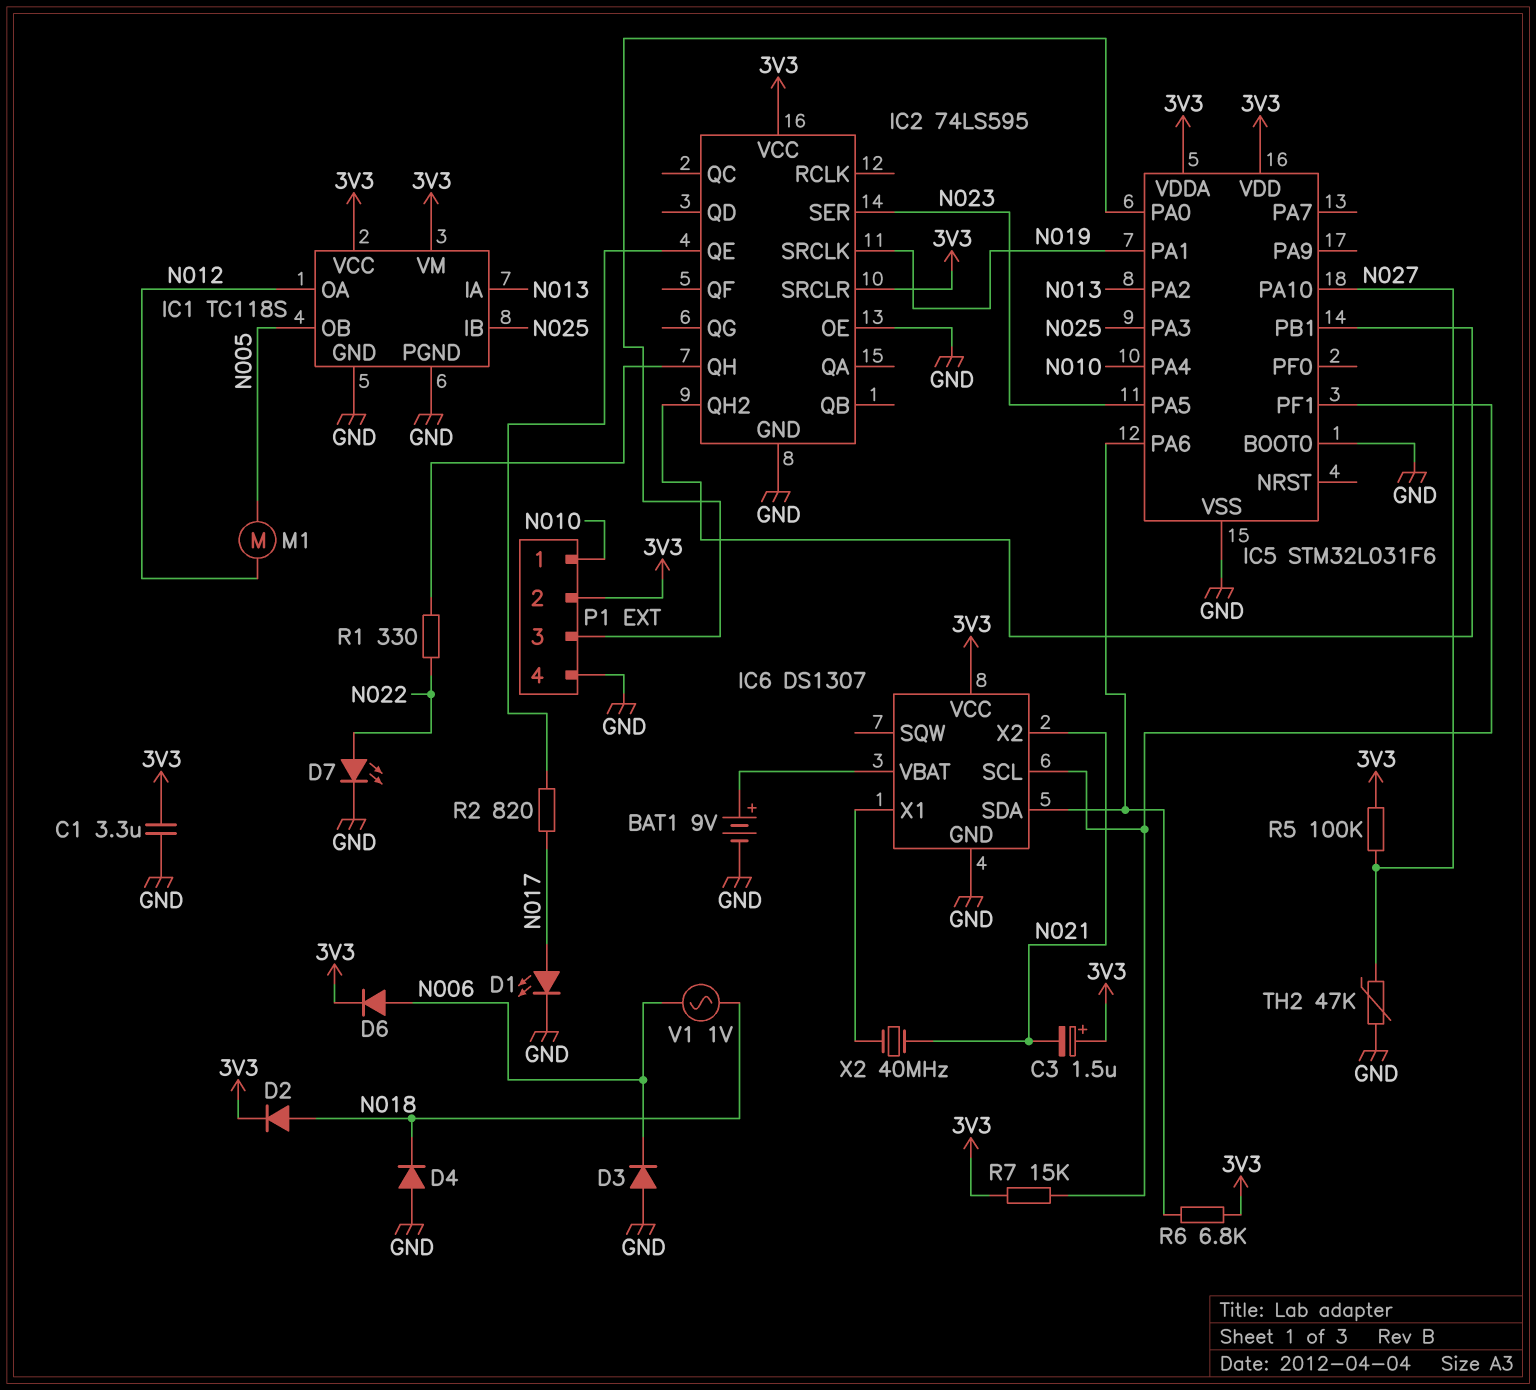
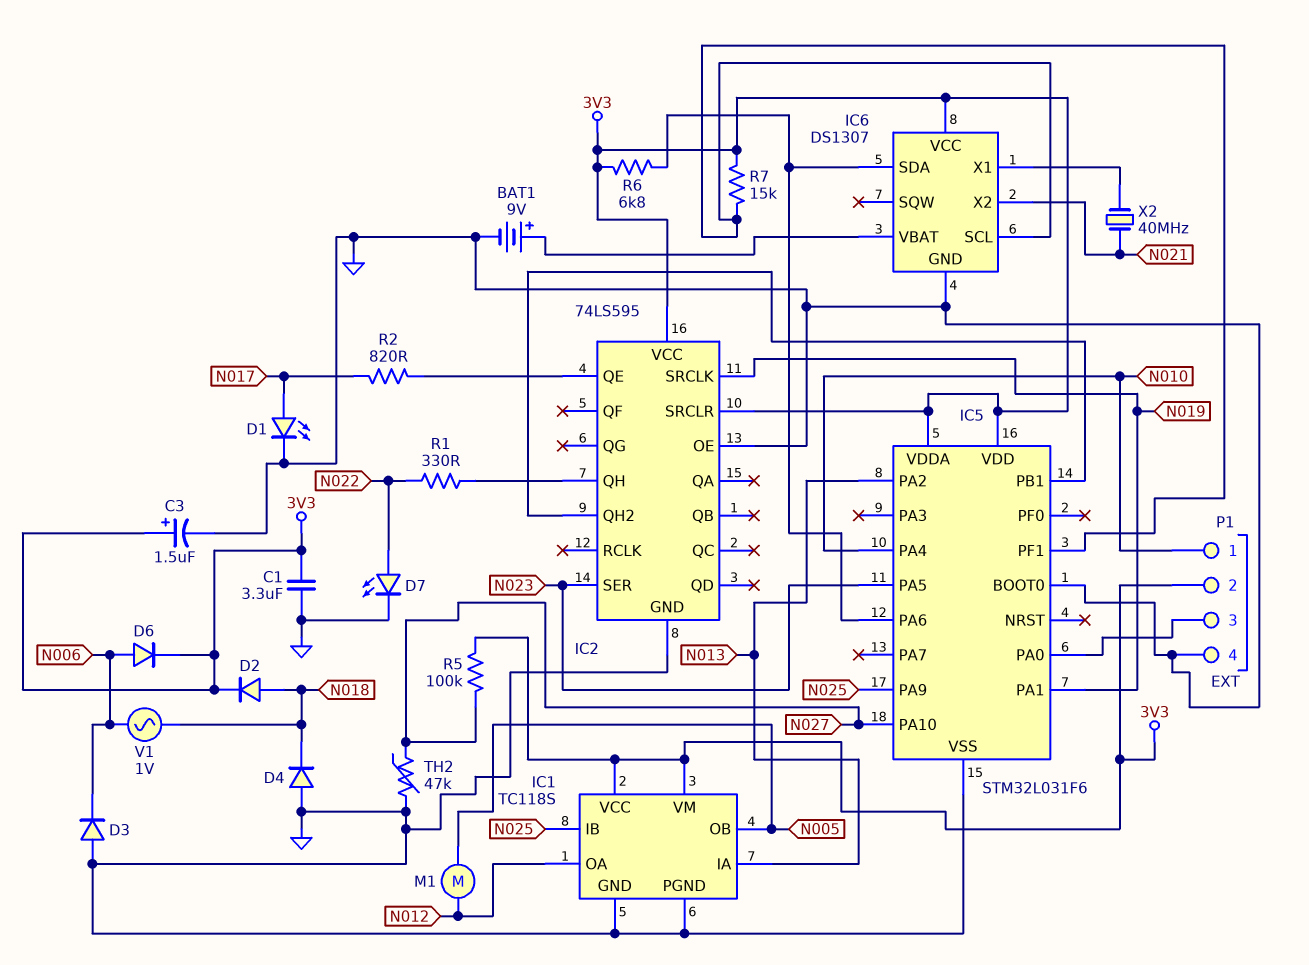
C3: 1.5uF (plus 3V3, minus N021) -> 1.5uF (plus 3V3, minus GND)
IC5 pin PA3: N025 -> none
IC5 pin PA9: none -> N025

